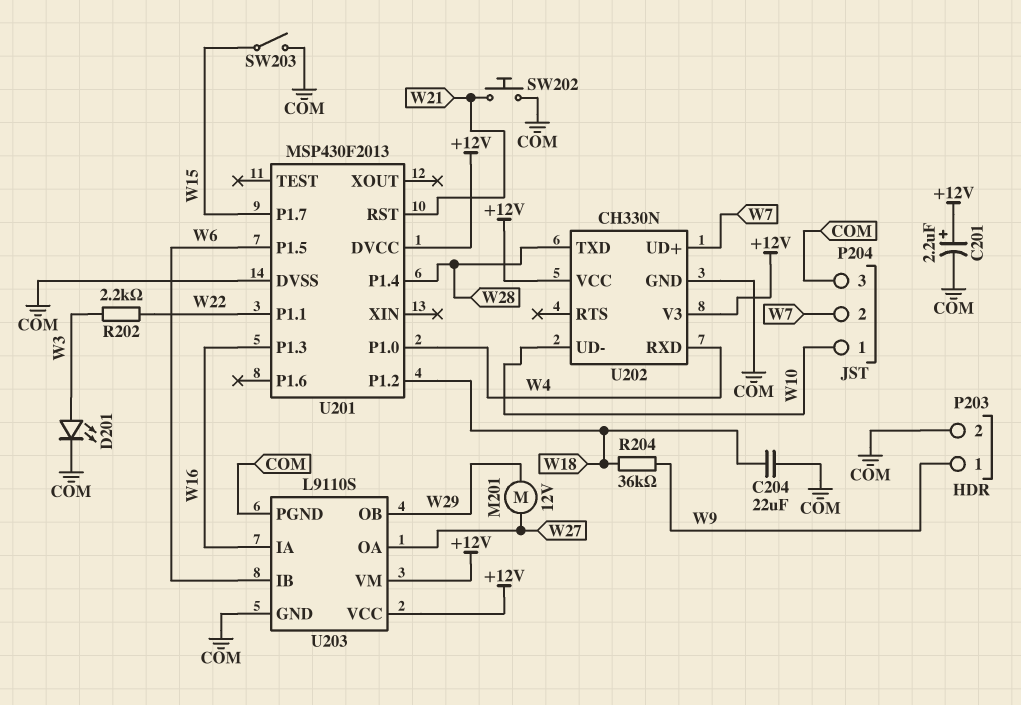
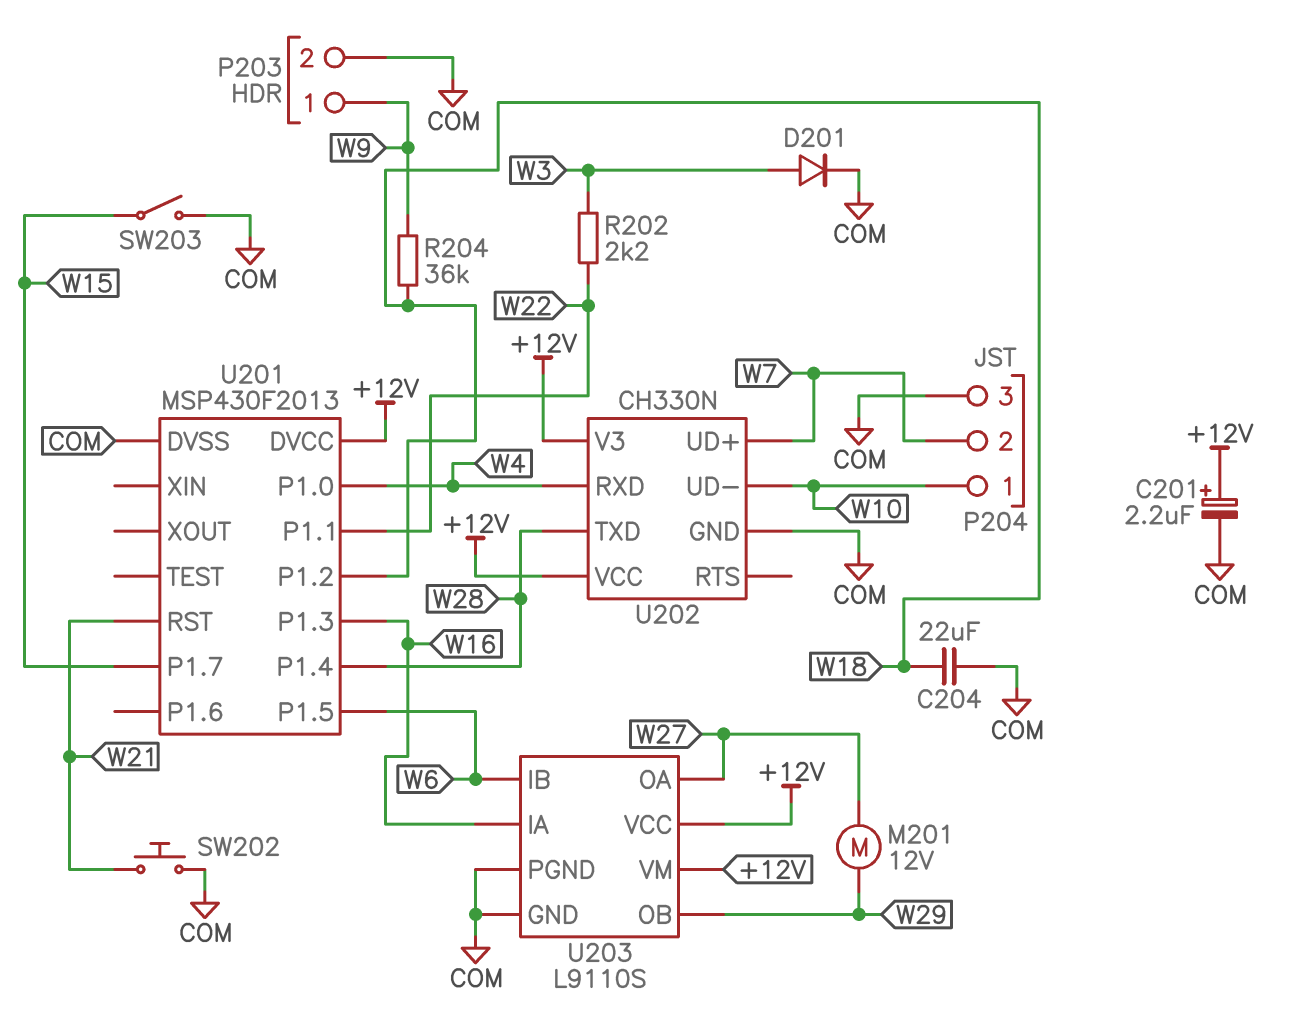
D201: LED (A W3, K COM) -> diode (A W3, K COM)

